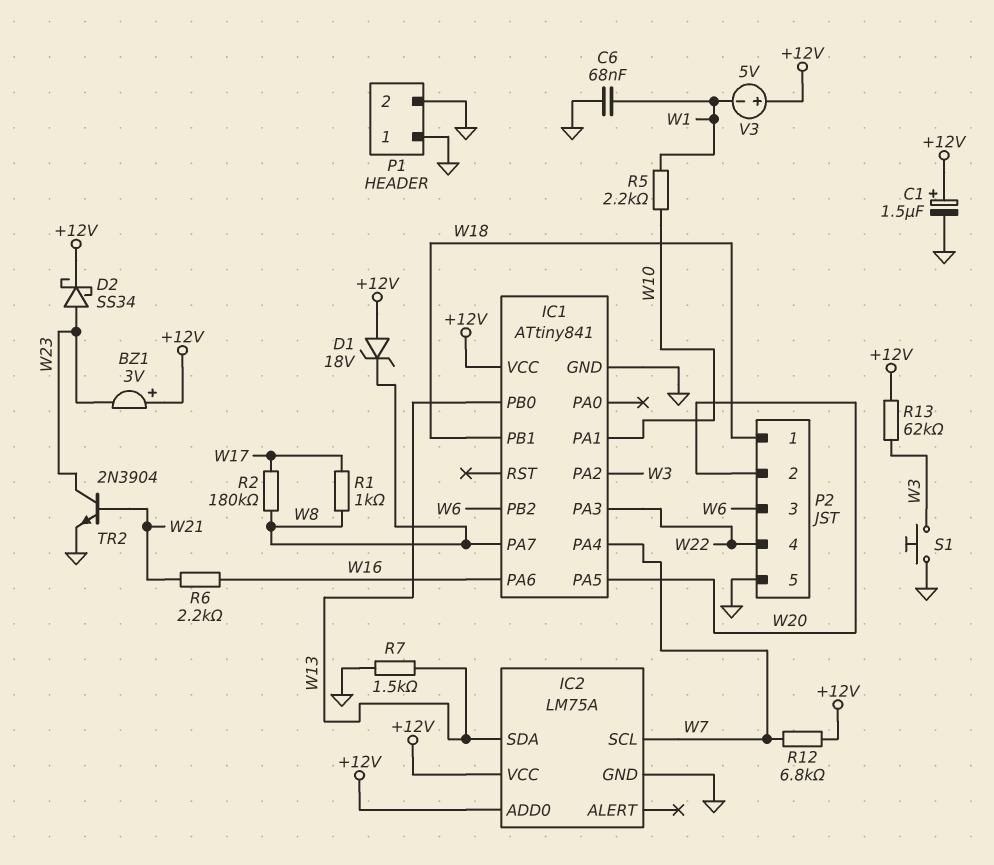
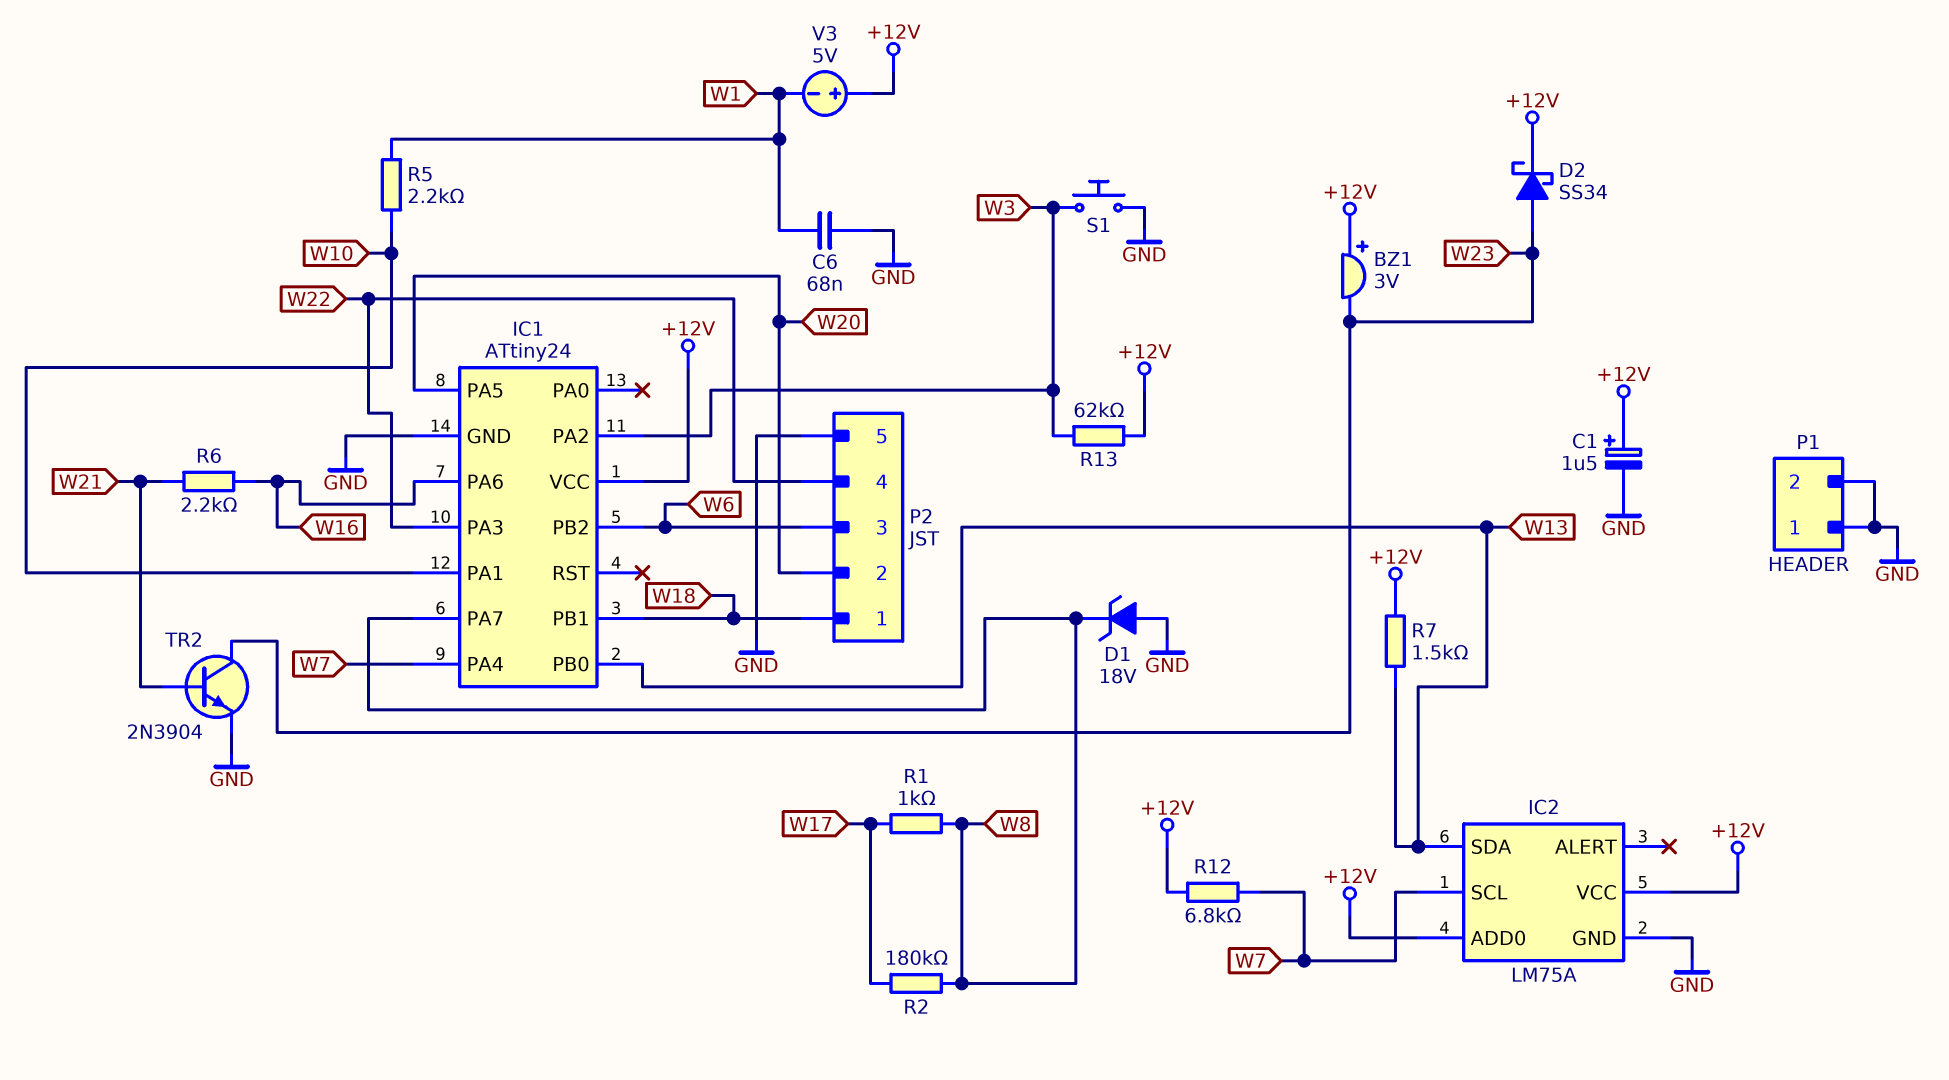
D1: zener 18V (A +12V, K W8) -> zener 18V (A GND, K W8)
IC1: ATtiny841 -> ATtiny24
R7: 1.5k (GND, W13) -> 1.5k (+12V, W13)

